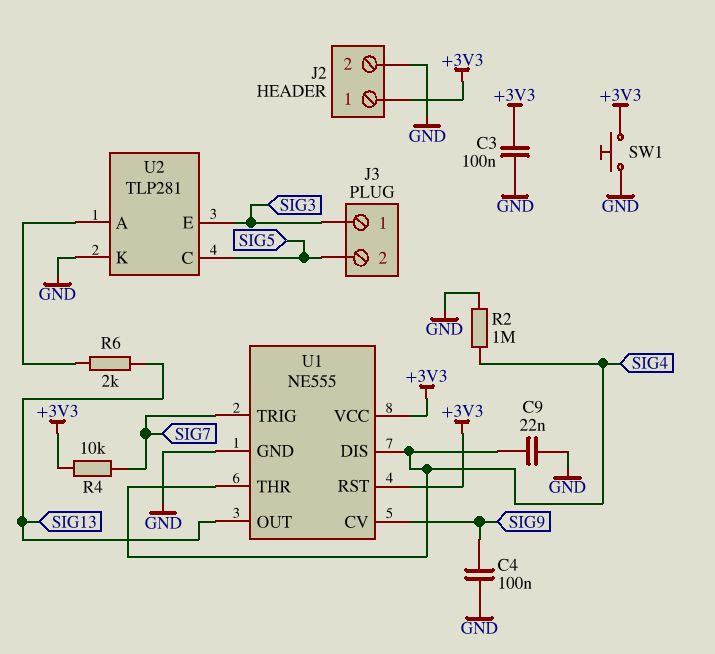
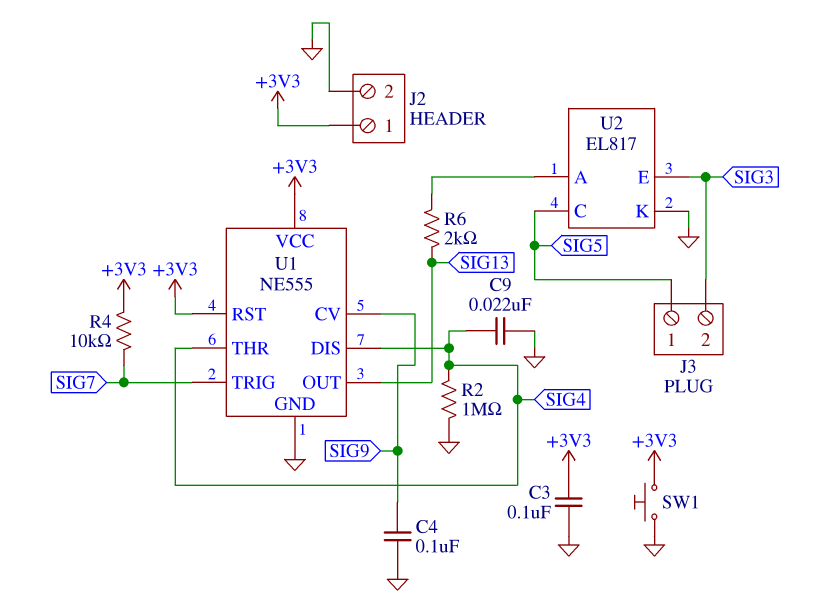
J3 pin 1: SIG3 -> SIG5
J3 pin 2: SIG5 -> SIG3
U2: TLP281 -> EL817

